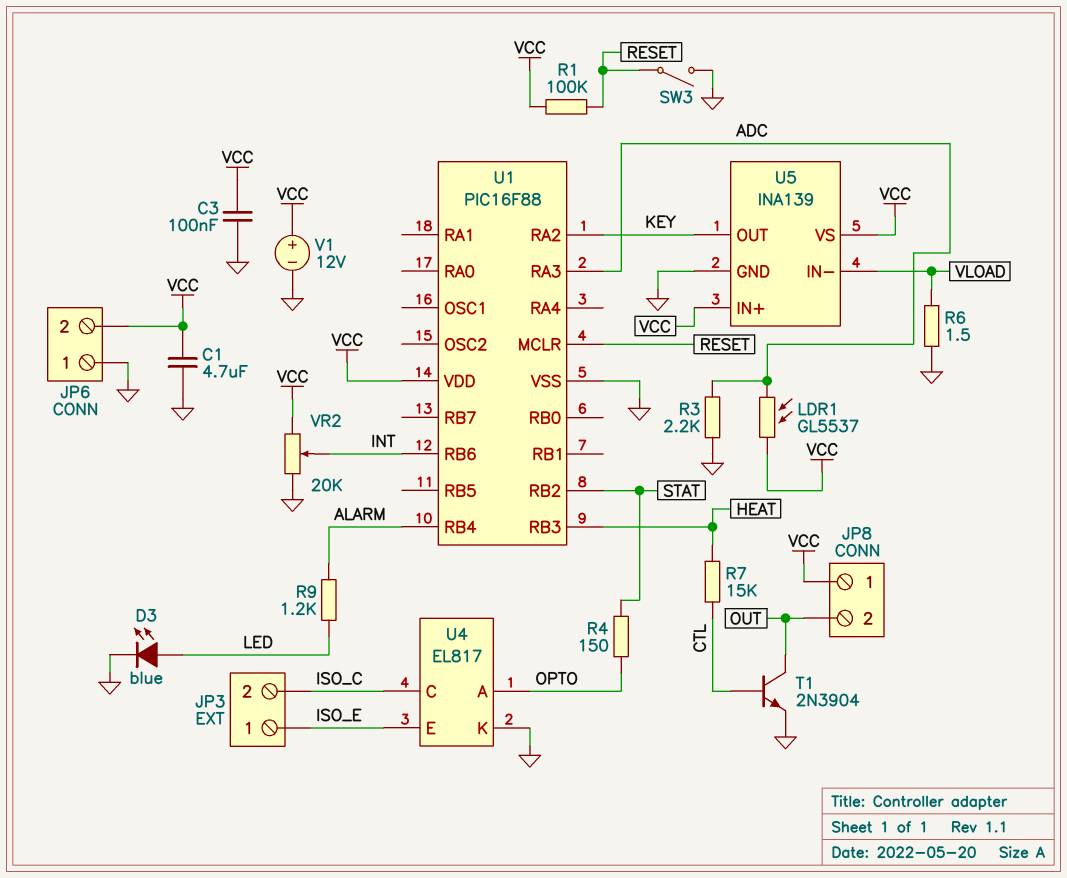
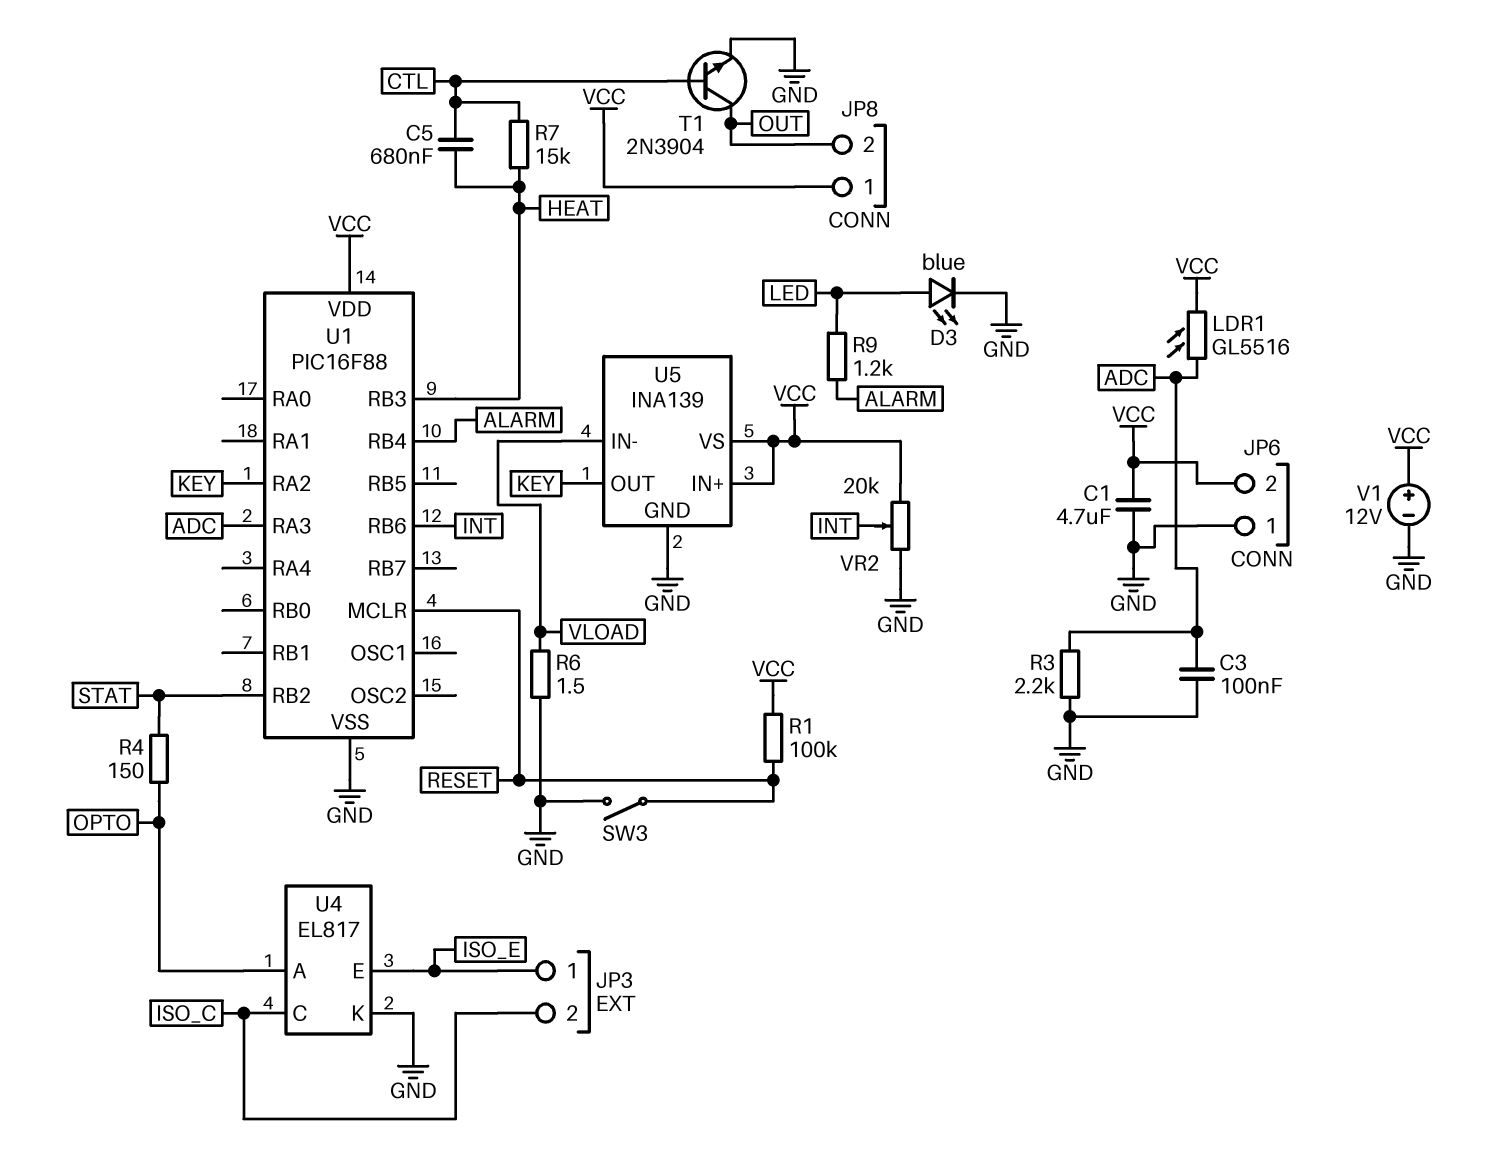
C3: 100nF (GND, VCC) -> 100nF (ADC, GND)
C5: none -> 680nF (CTL, HEAT)
LDR1: GL5537 (ADC, VCC) -> GL5516 (ADC, VCC)

